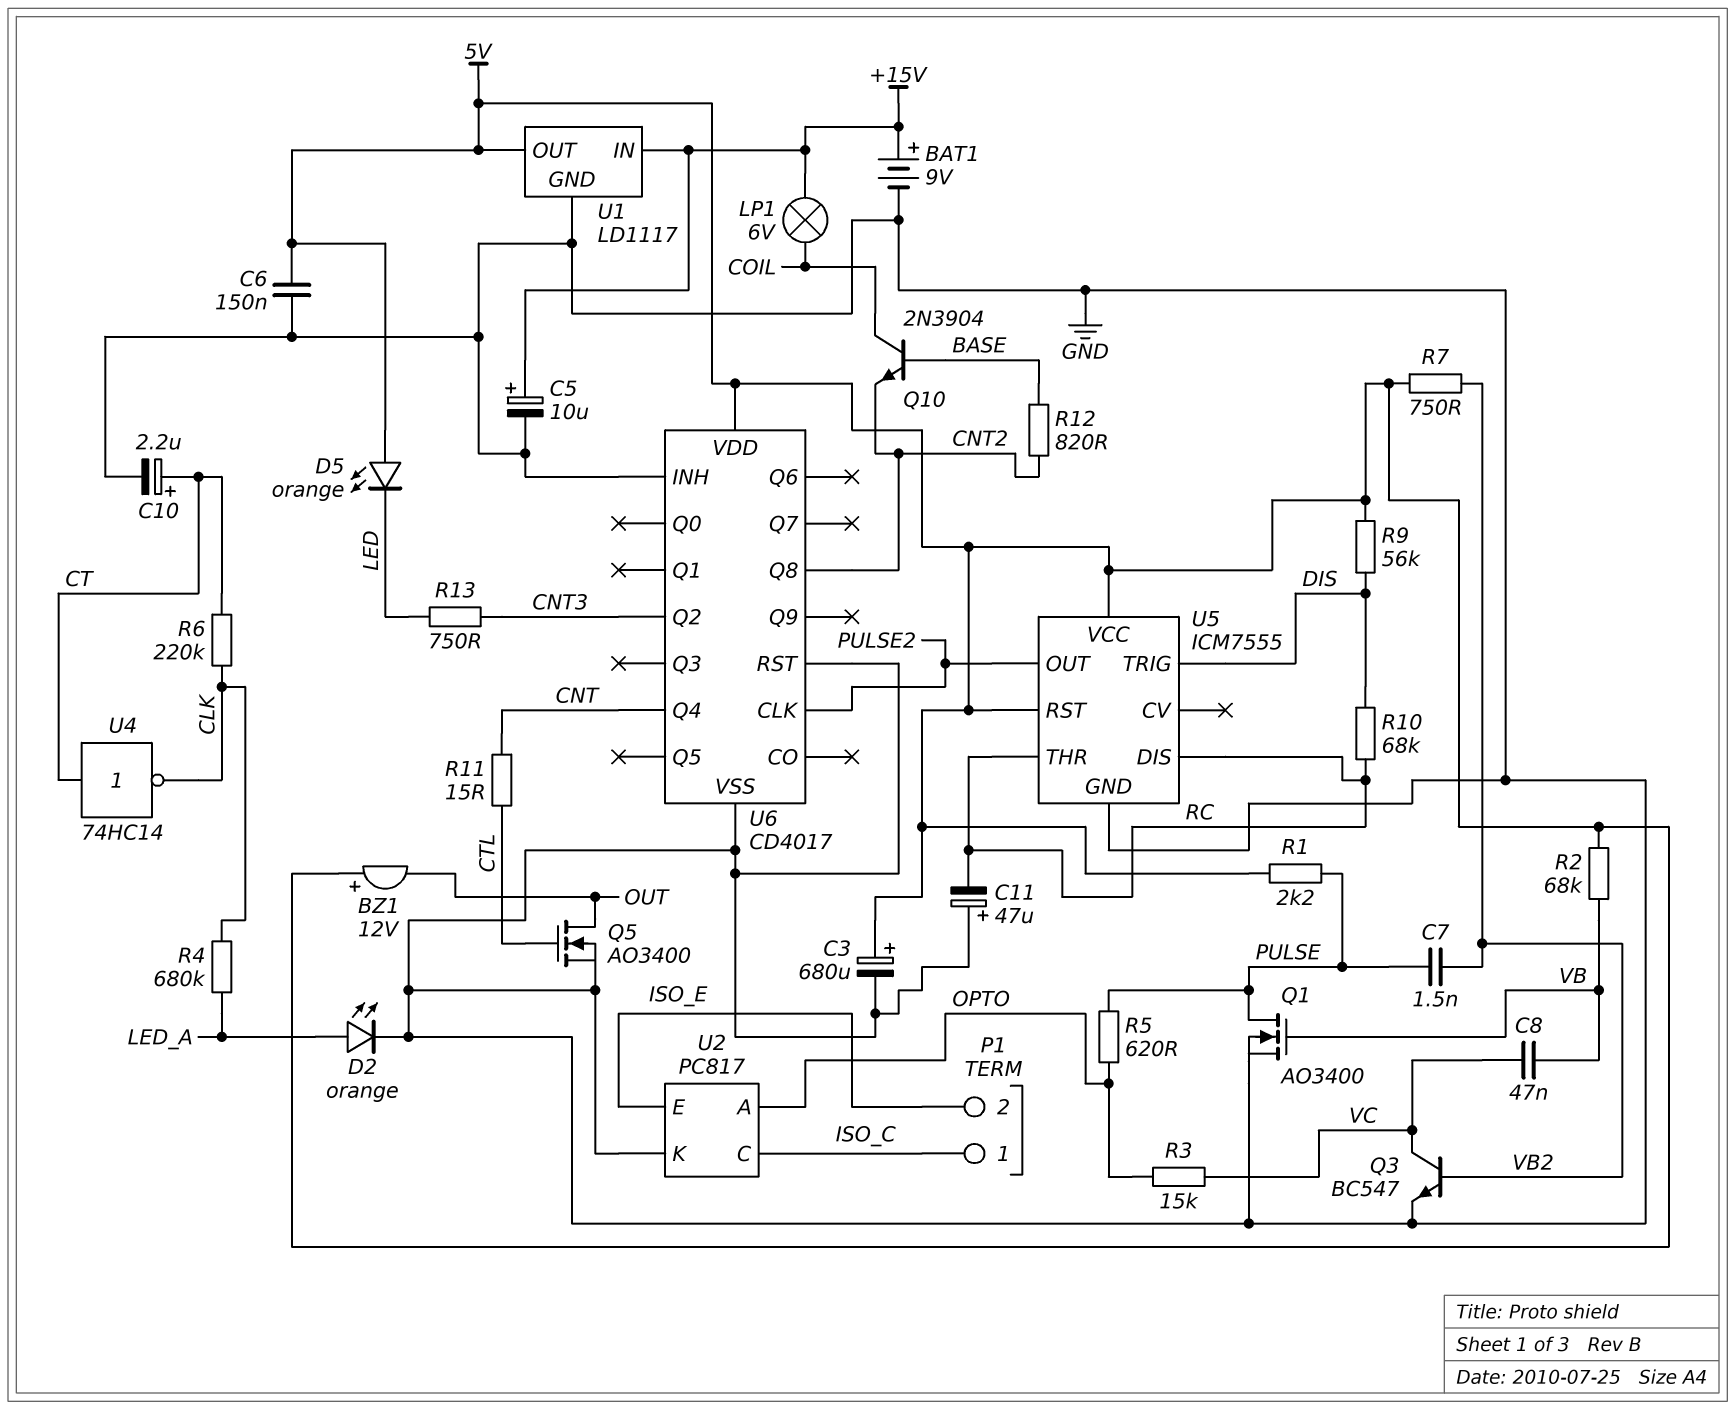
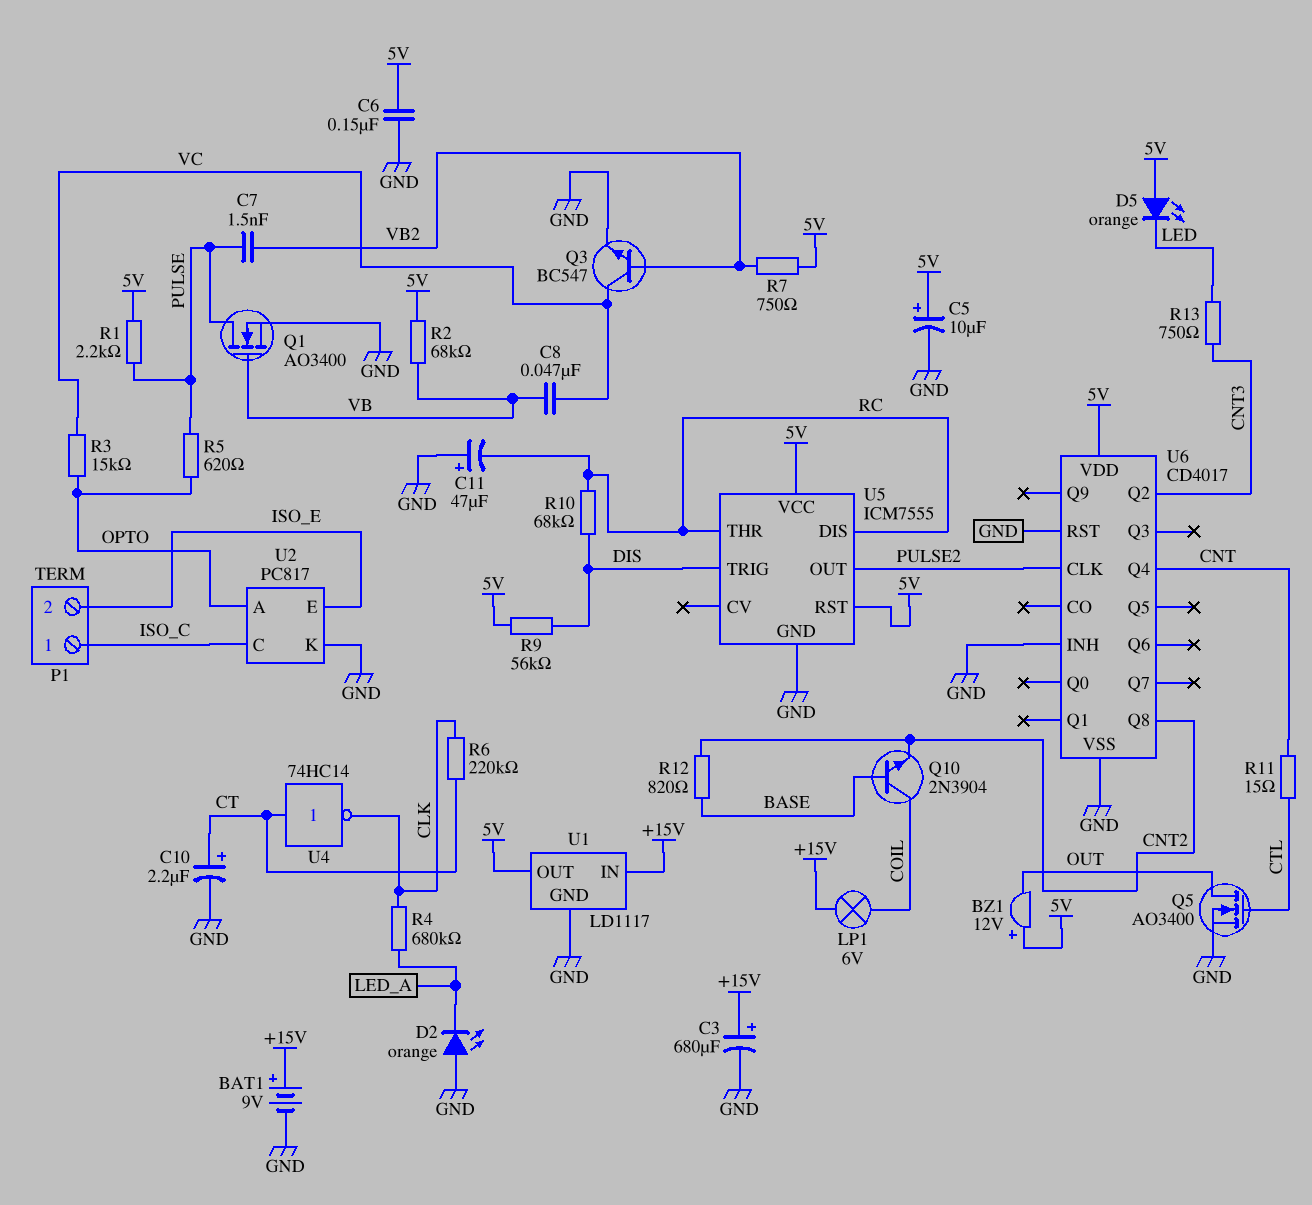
C3: 680uF (plus 5V, minus GND) -> 680uF (plus +15V, minus GND)
C5: 10uF (plus +15V, minus GND) -> 10uF (plus 5V, minus GND)
D2: LED orange (A LED_A, K GND) -> LED orange (A GND, K LED_A)

